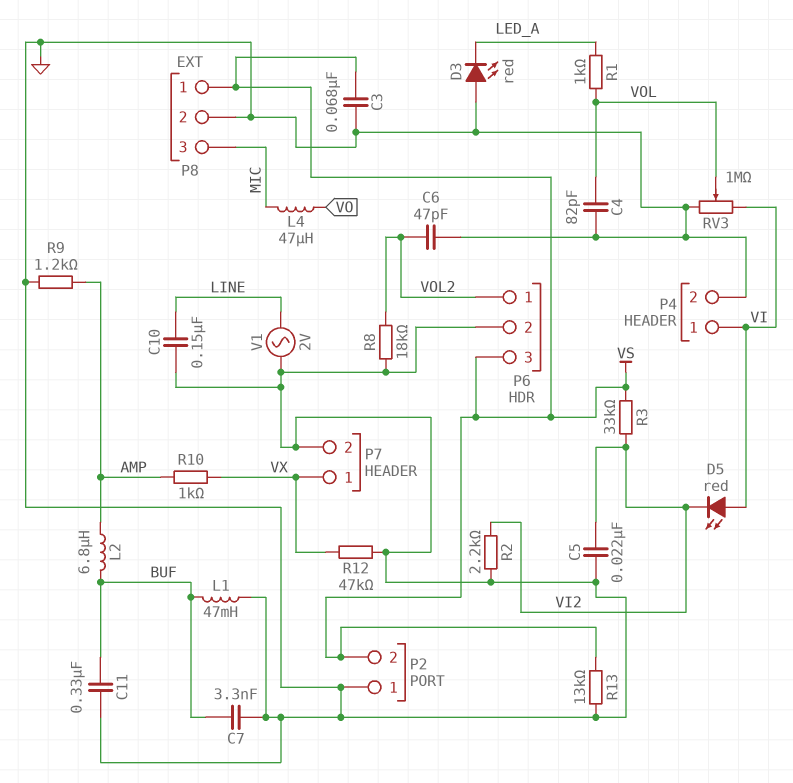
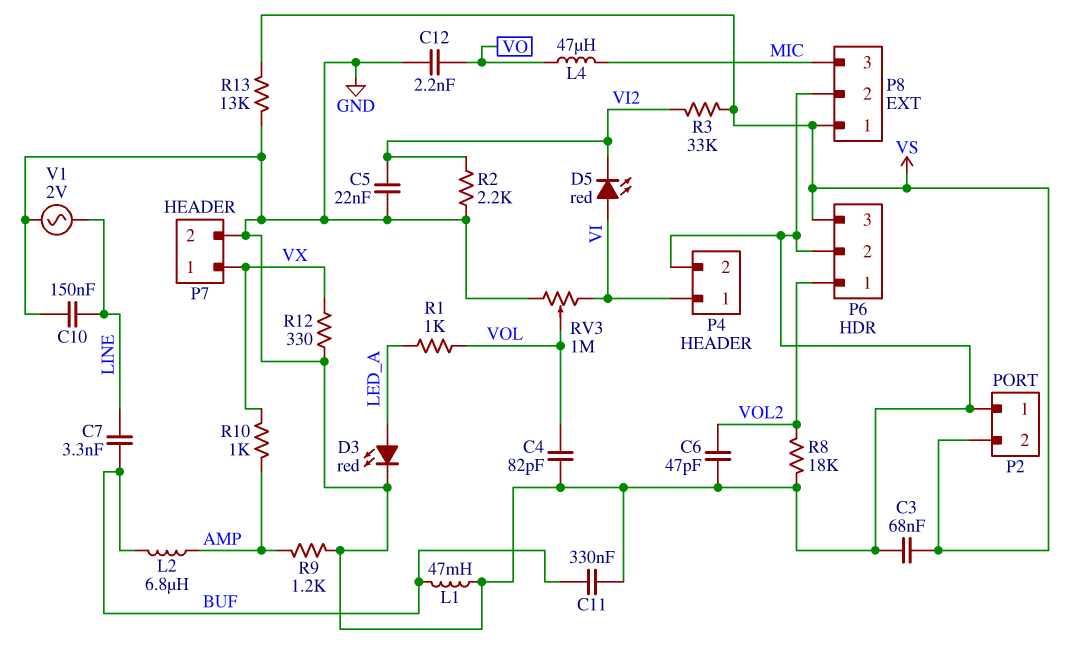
C7: 3.3nF (BUF, GND) -> 3.3nF (BUF, LINE)
C12: none -> 2.2nF (GND, VO)
D3: LED red (A GND, K LED_A) -> LED red (A LED_A, K GND)
R12: 47k (GND, VX) -> 330 (GND, VX)

